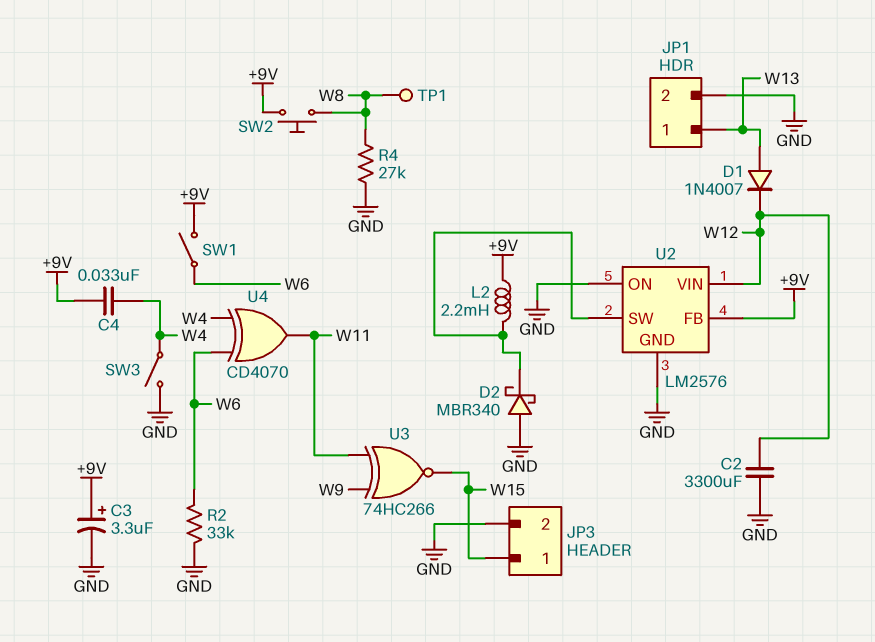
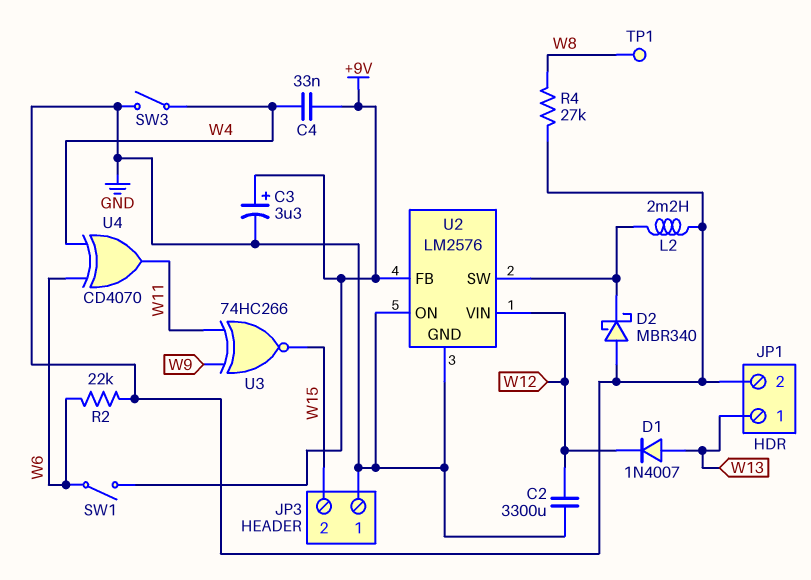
JP3 pin 1: W15 -> GND
JP3 pin 2: GND -> W15
L2: 2.2mH (+9V, U2/SW) -> 2.2mH (GND, U2/SW)
R2: 33k (GND, W6) -> 22k (GND, W6)
SW2: button (+9V, W8) -> none

